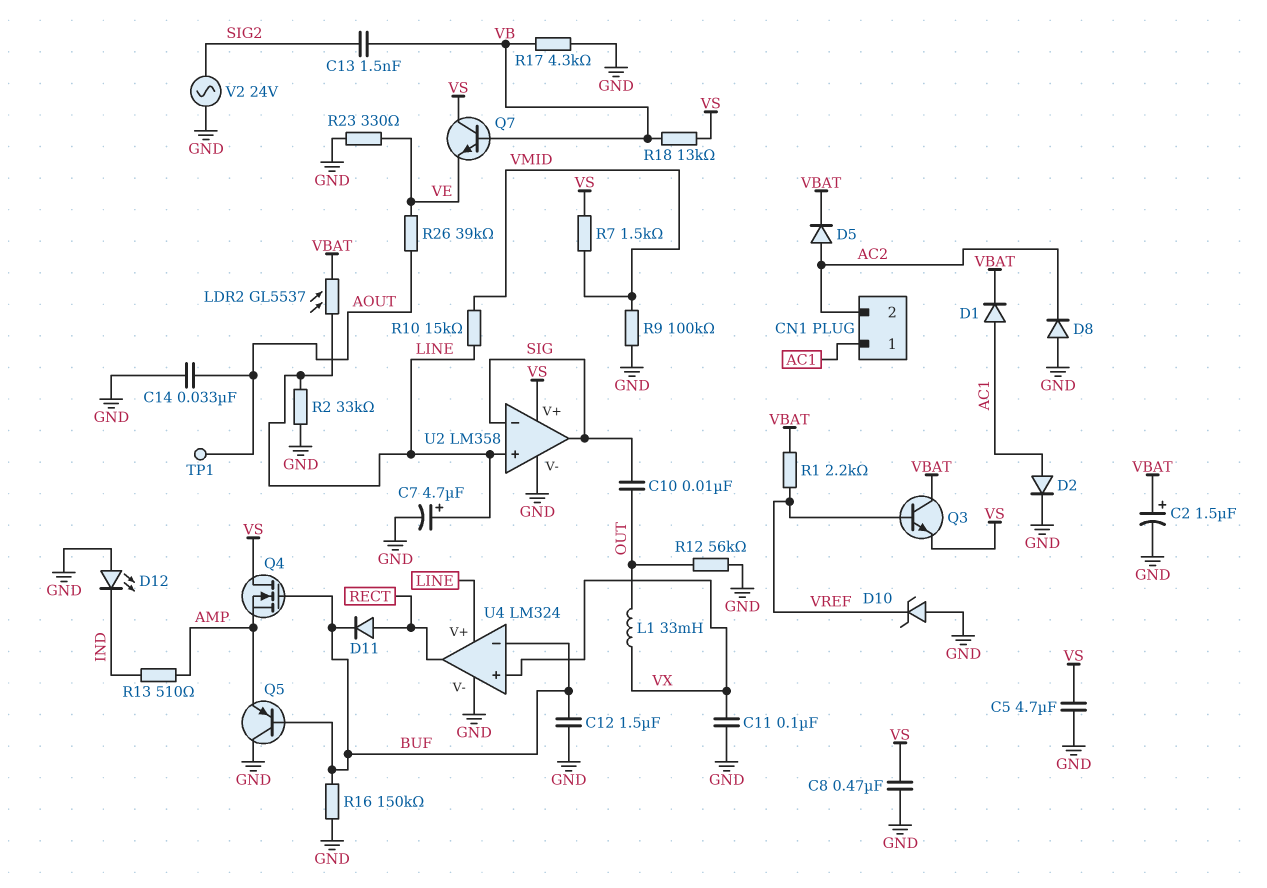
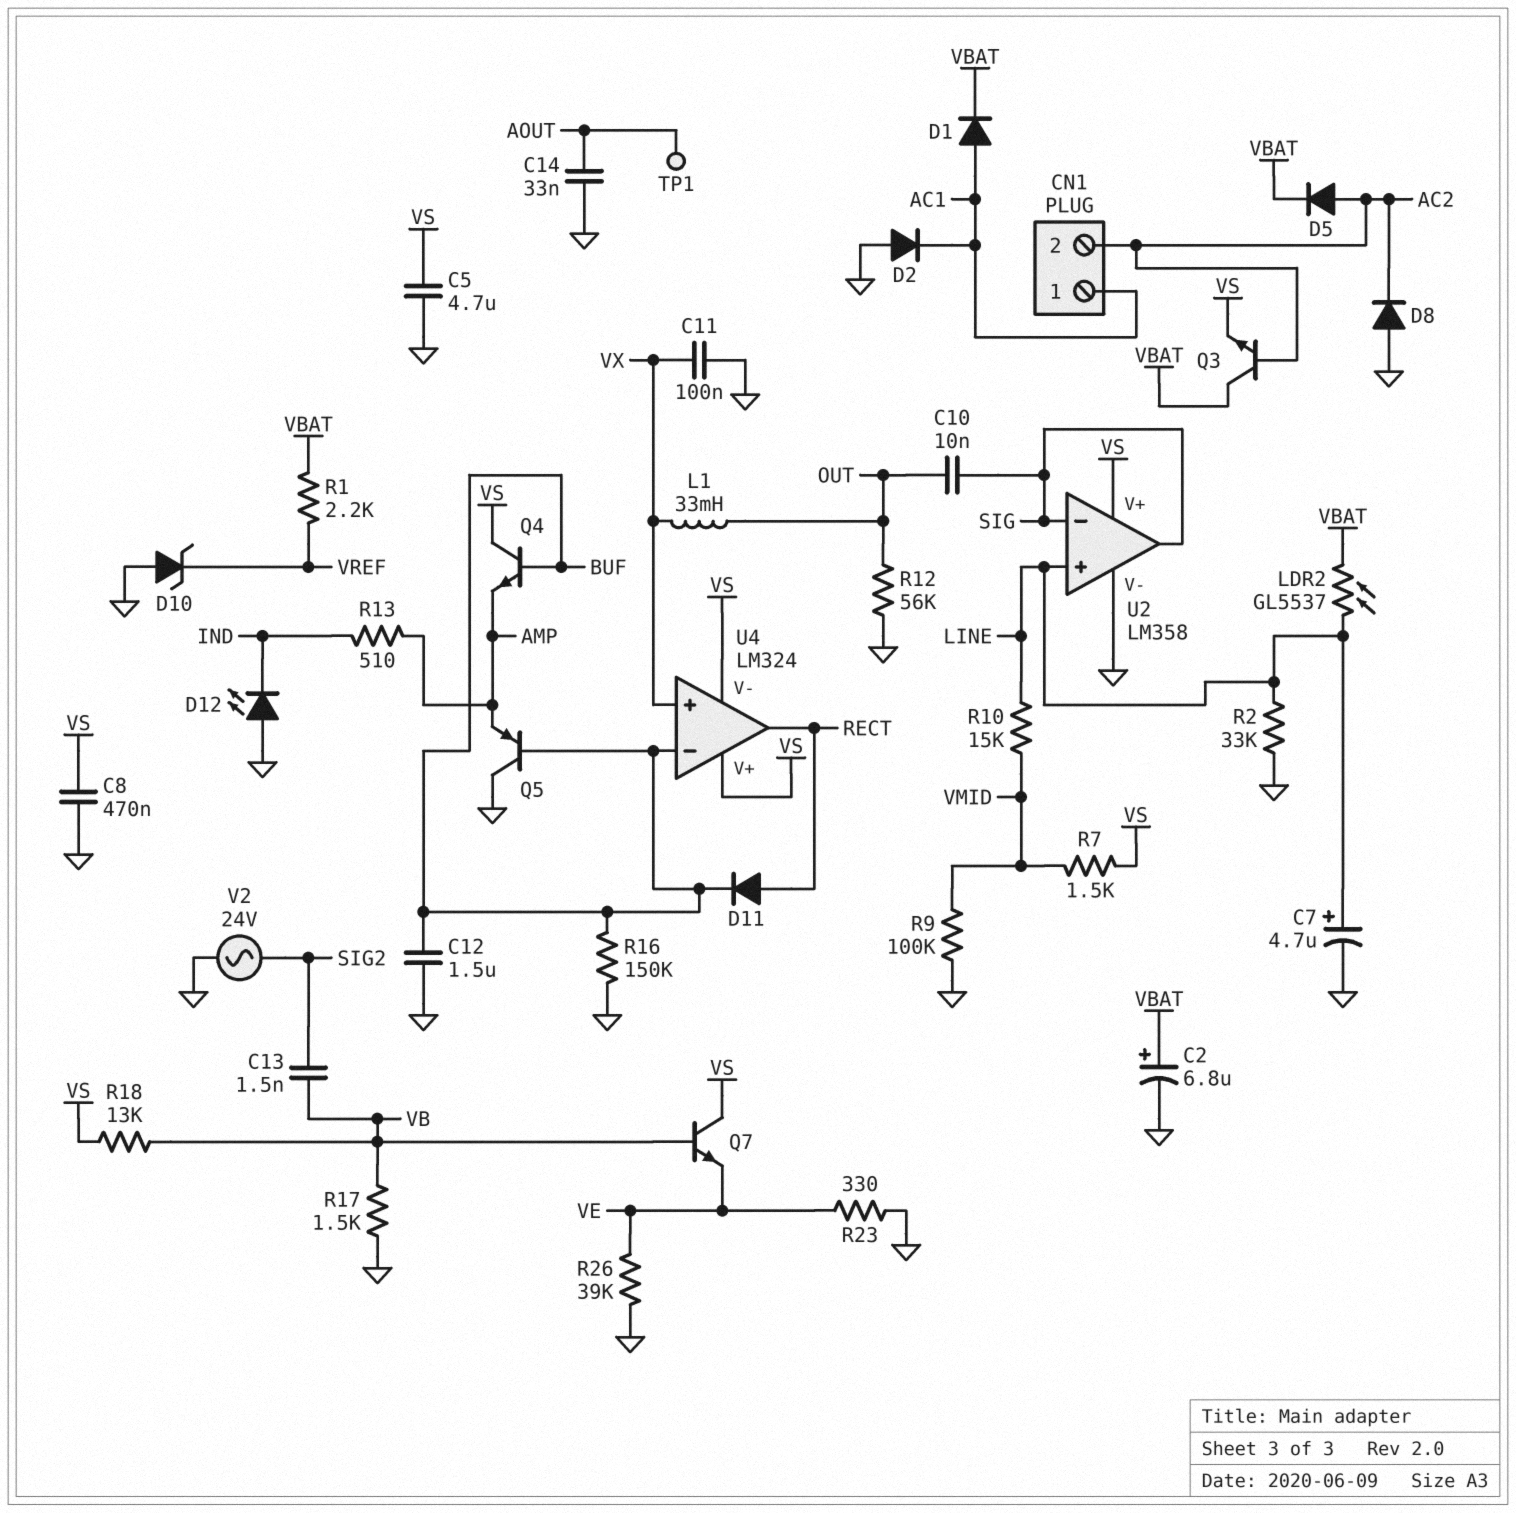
C2: 1.5uF (plus VBAT, minus GND) -> 6.8uF (plus VBAT, minus GND)
D2: diode (A AC1, K GND) -> diode (A GND, K AC1)
Q3: NPN (B VREF, C VBAT, E VS) -> NPN (B AC2, C VBAT, E VS)
Q4: NMOS (G BUF, D VS, S AMP) -> NPN (B BUF, C VS, E AMP)
R17: 4.3k (GND, VB) -> 1.5k (GND, VB)
R26: 39k (AOUT, VE) -> 39k (GND, VE)
U4 pin V+: LINE -> VS
U4 pin V-: GND -> VS

